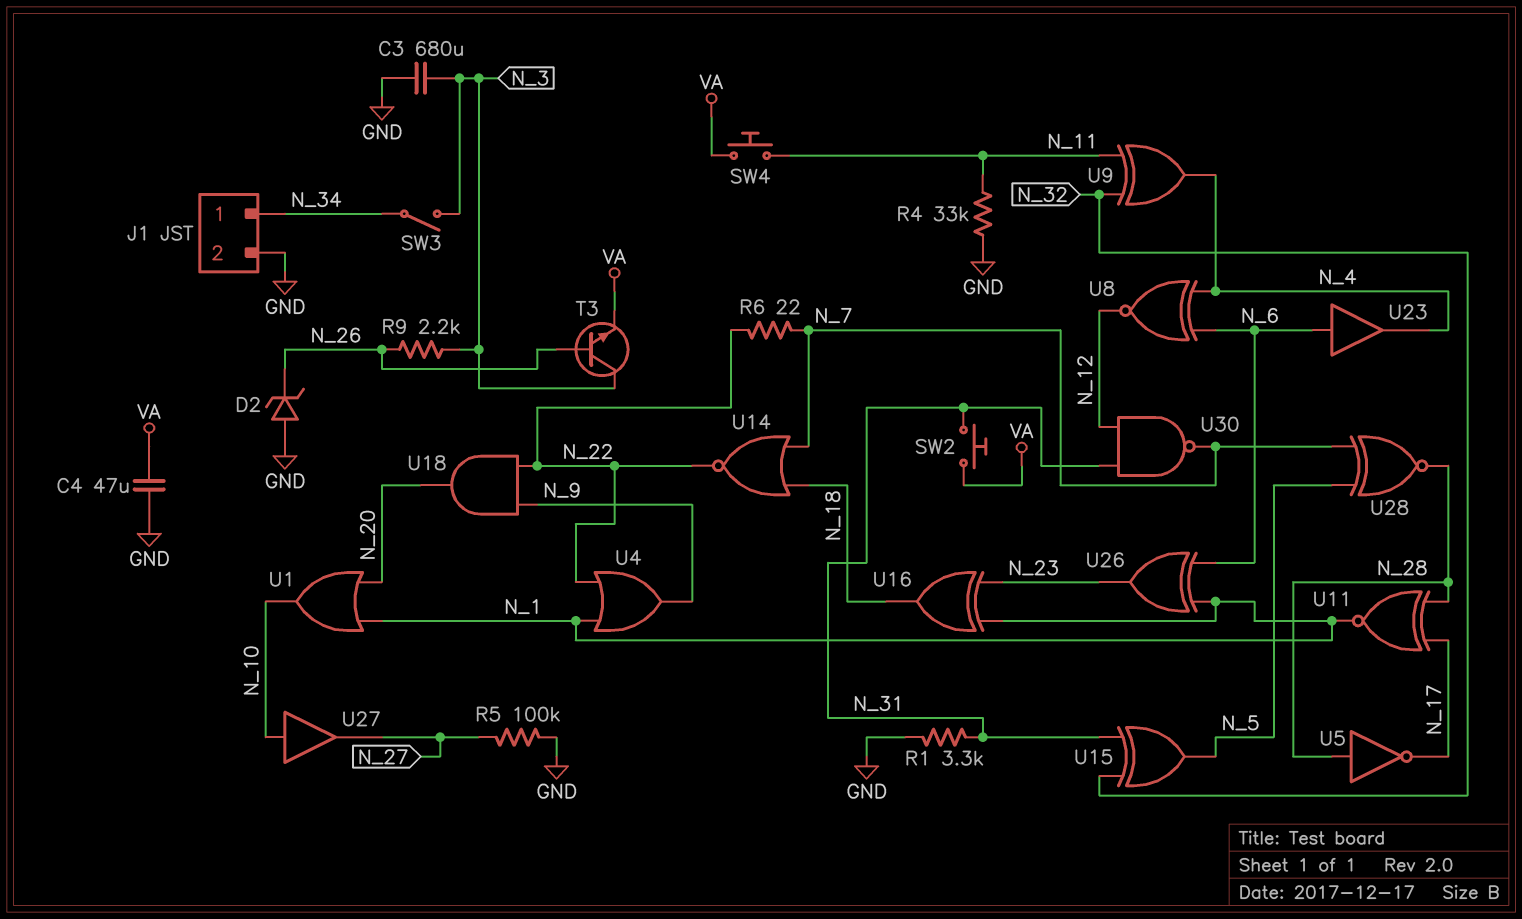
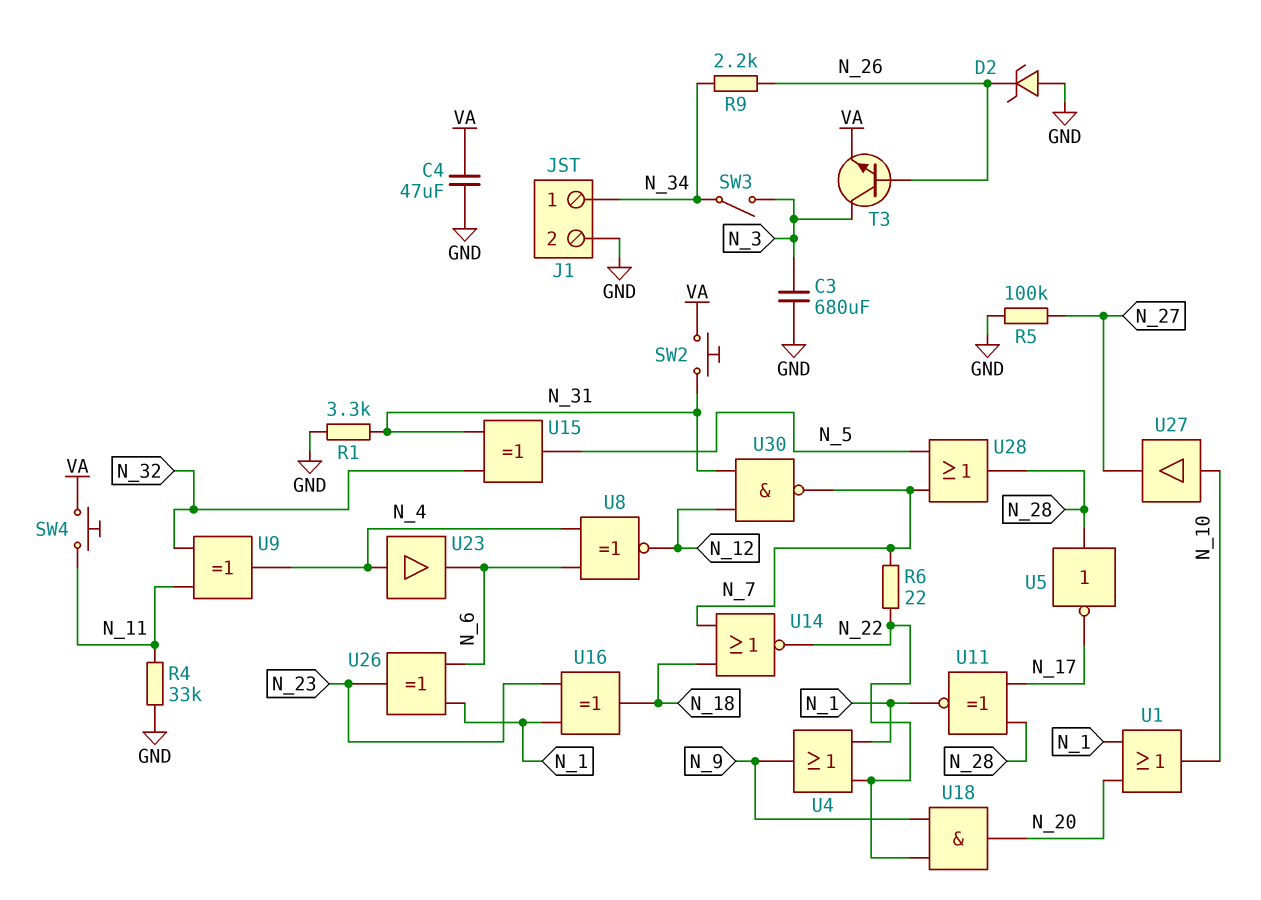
R9: 2.2k (N_3, N_26) -> 2.2k (N_26, N_34)
U23: buffer (in N_6, out N_4) -> buffer (in N_4, out N_6)
U28: XNOR (in N_5, in N_7, out N_28) -> OR (in N_5, in N_7, out N_28)

